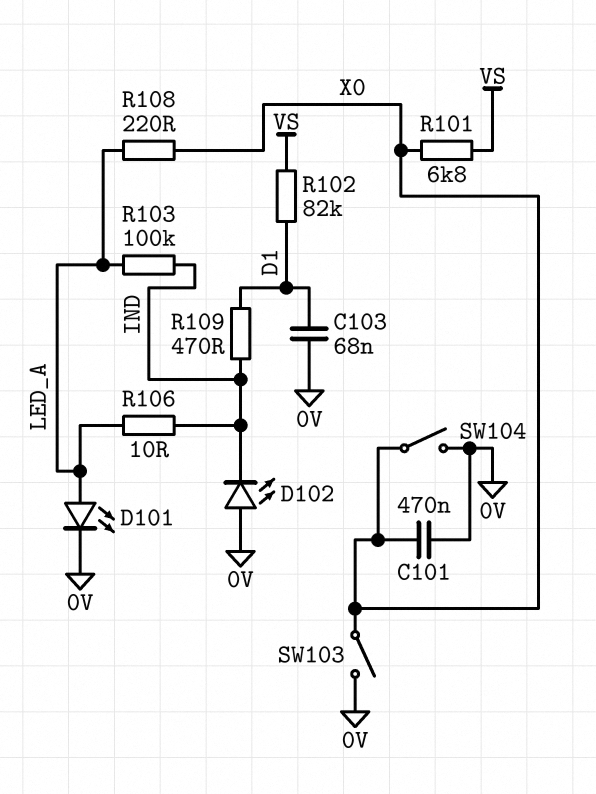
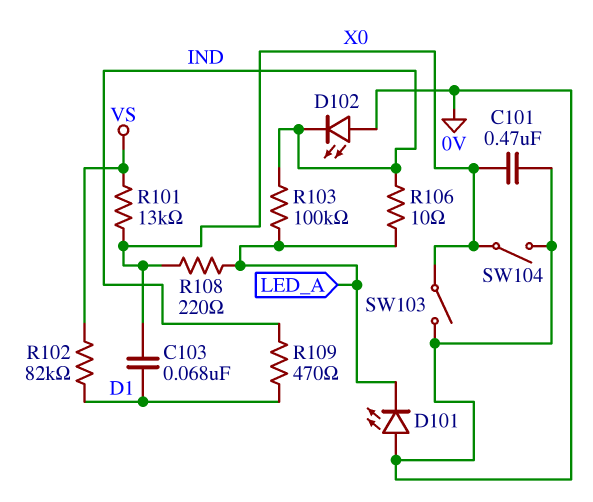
C103: 68nF (0V, D1) -> 68nF (D1, X0)
D101: LED (A LED_A, K 0V) -> LED (A 0V, K LED_A)
R101: 6.8k (VS, X0) -> 13k (VS, X0)

